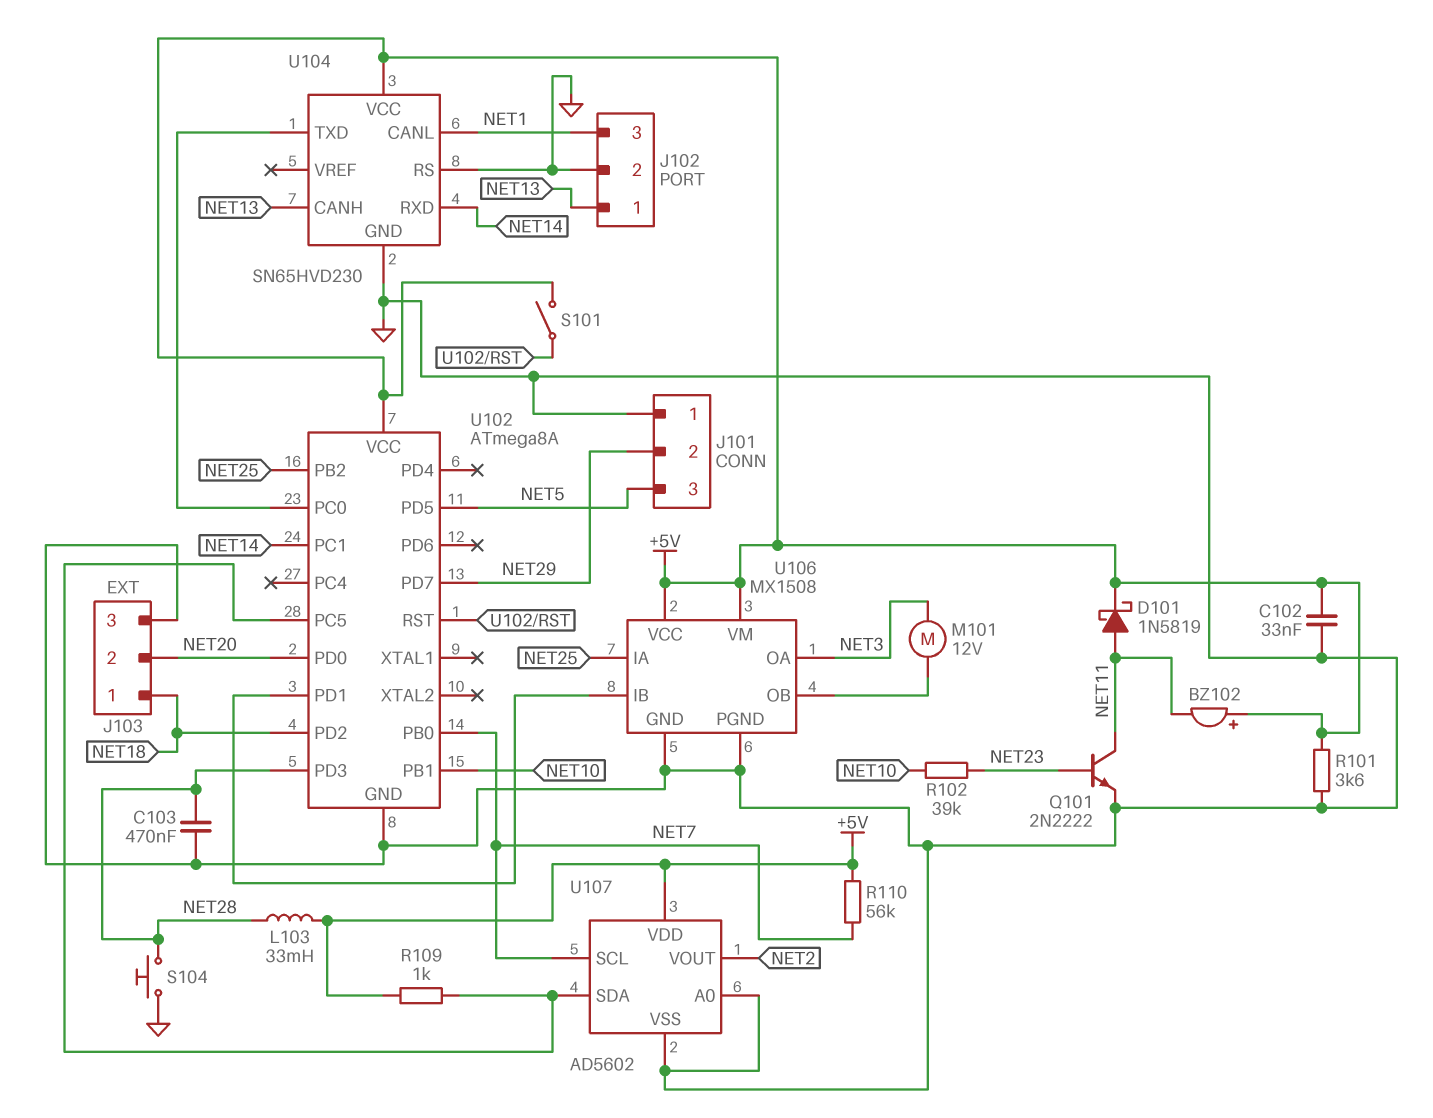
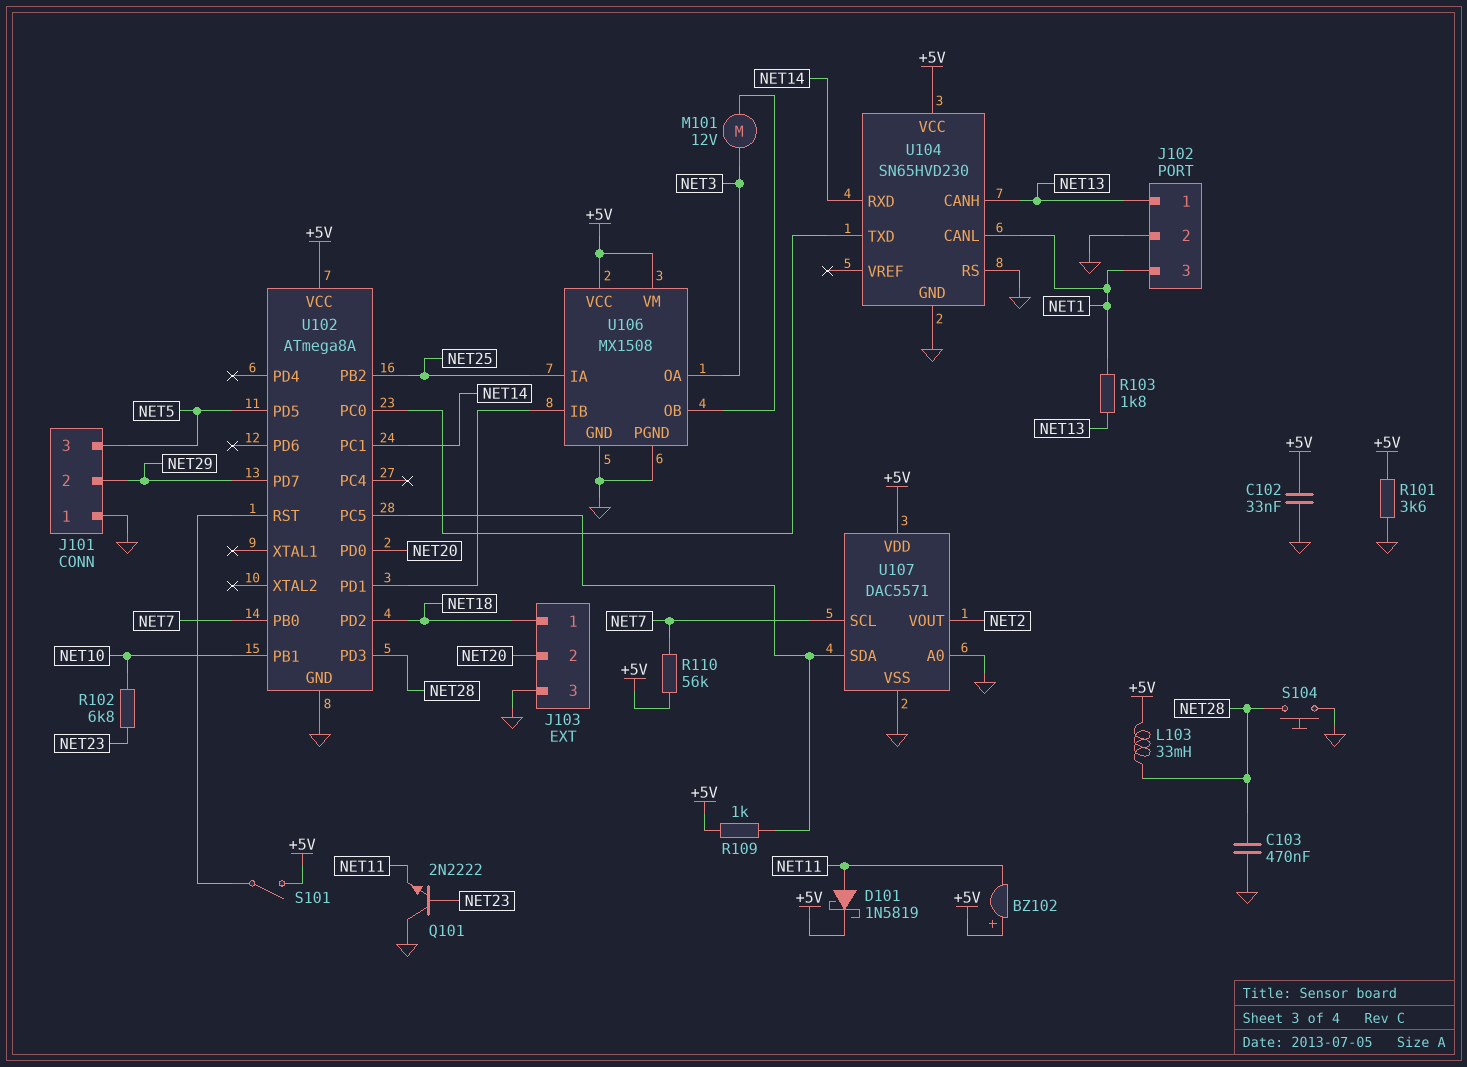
Q101: NPN 2N2222 (B NET23, C NET11, E GND) -> NPN 2N2222 (B NET23, C GND, E NET11)
R102: 39k (NET10, NET23) -> 6.8k (NET10, NET23)
R103: none -> 1.8k (NET1, NET13)
U107: AD5602 -> DAC5571

